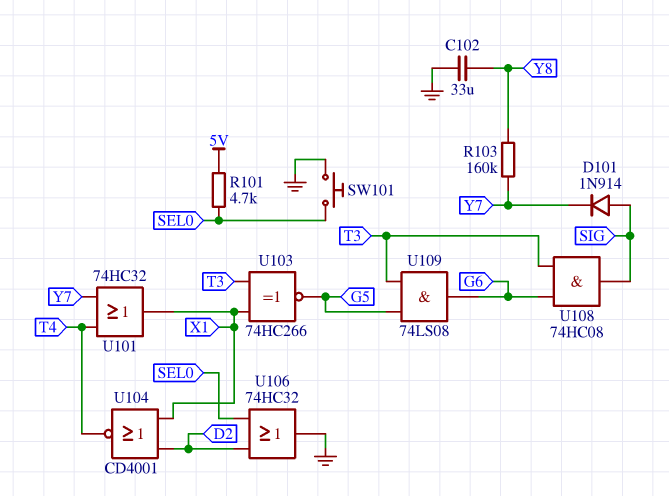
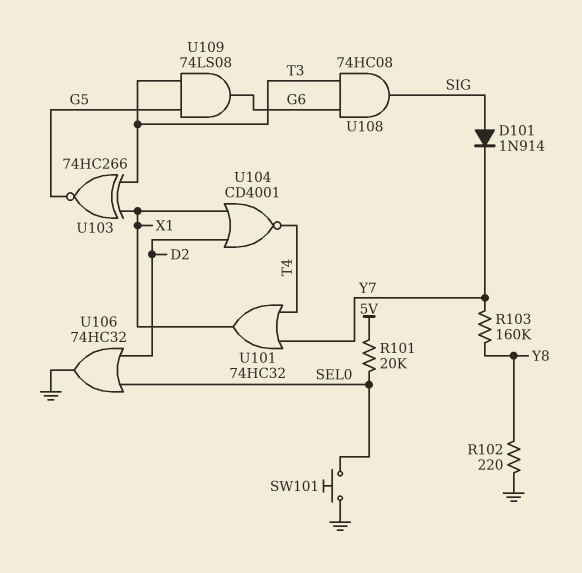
C102: 33uF (GND, Y8) -> none
R101: 4.7k (5V, SEL0) -> 20k (5V, SEL0)
R102: none -> 220 (GND, Y8)

